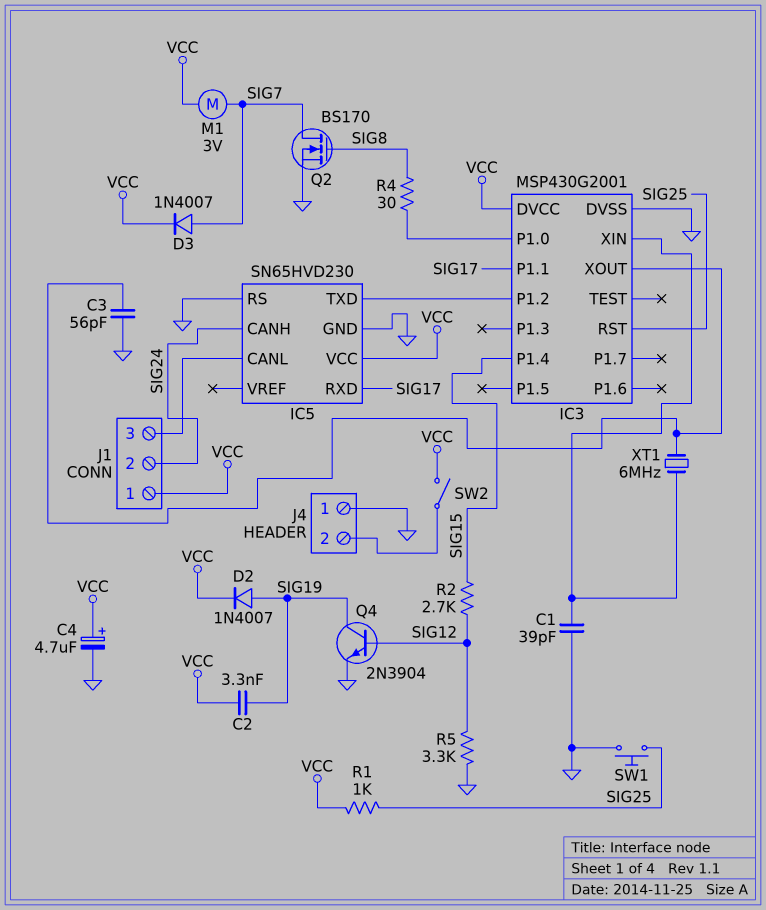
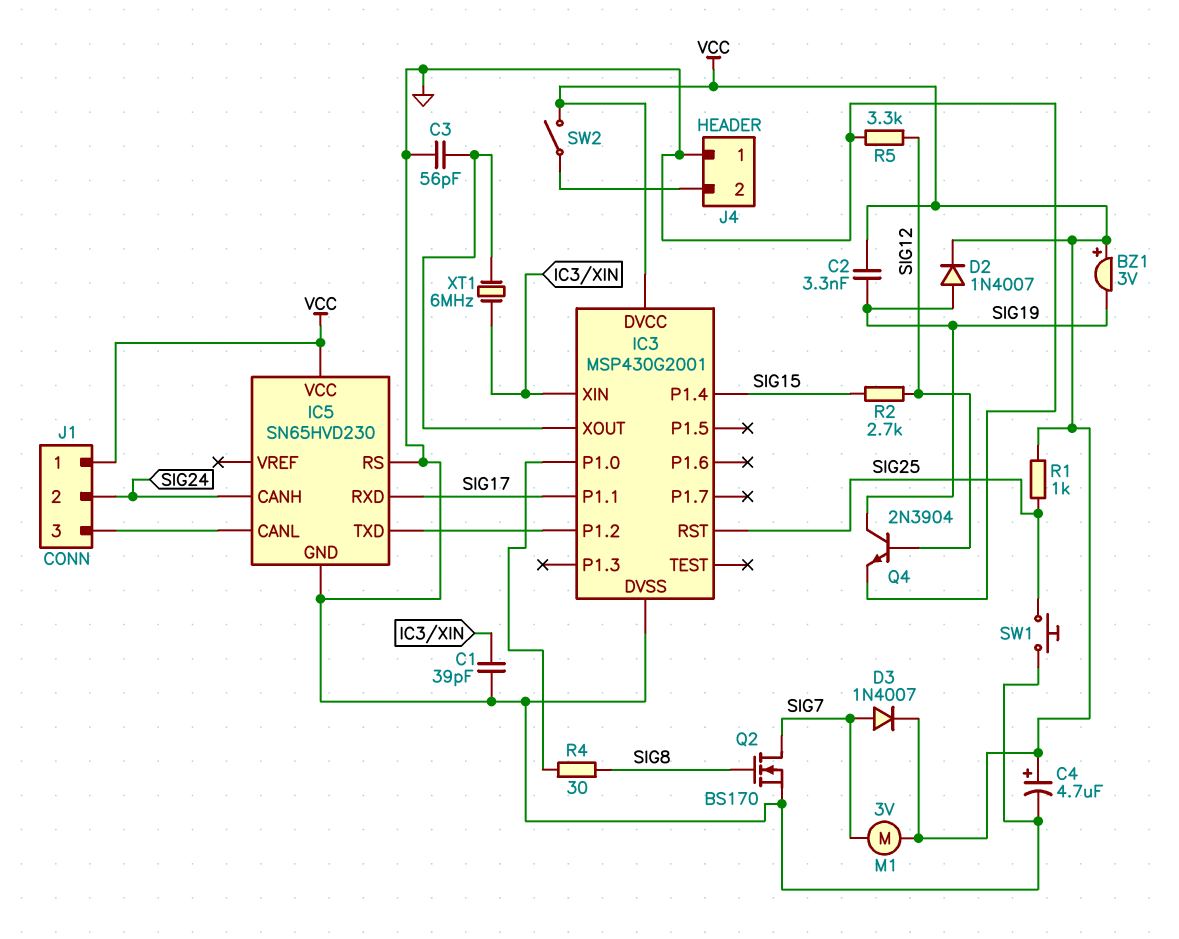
BZ1: none -> buzzer 3V (plus VCC, minus SIG19)

